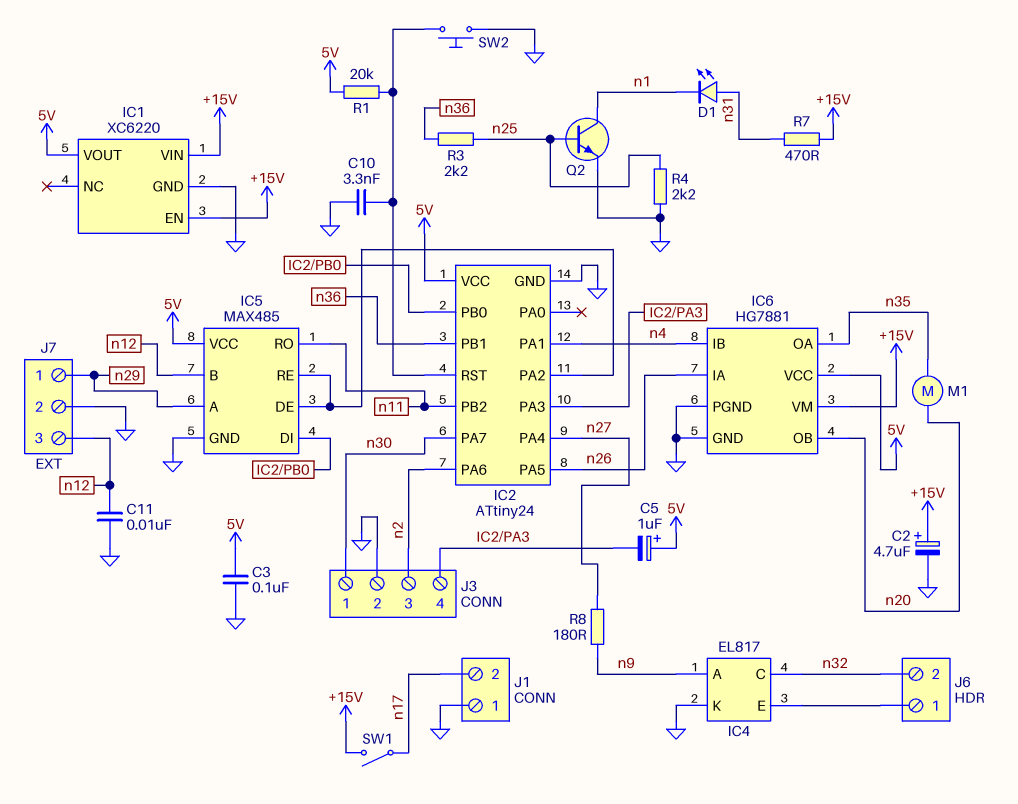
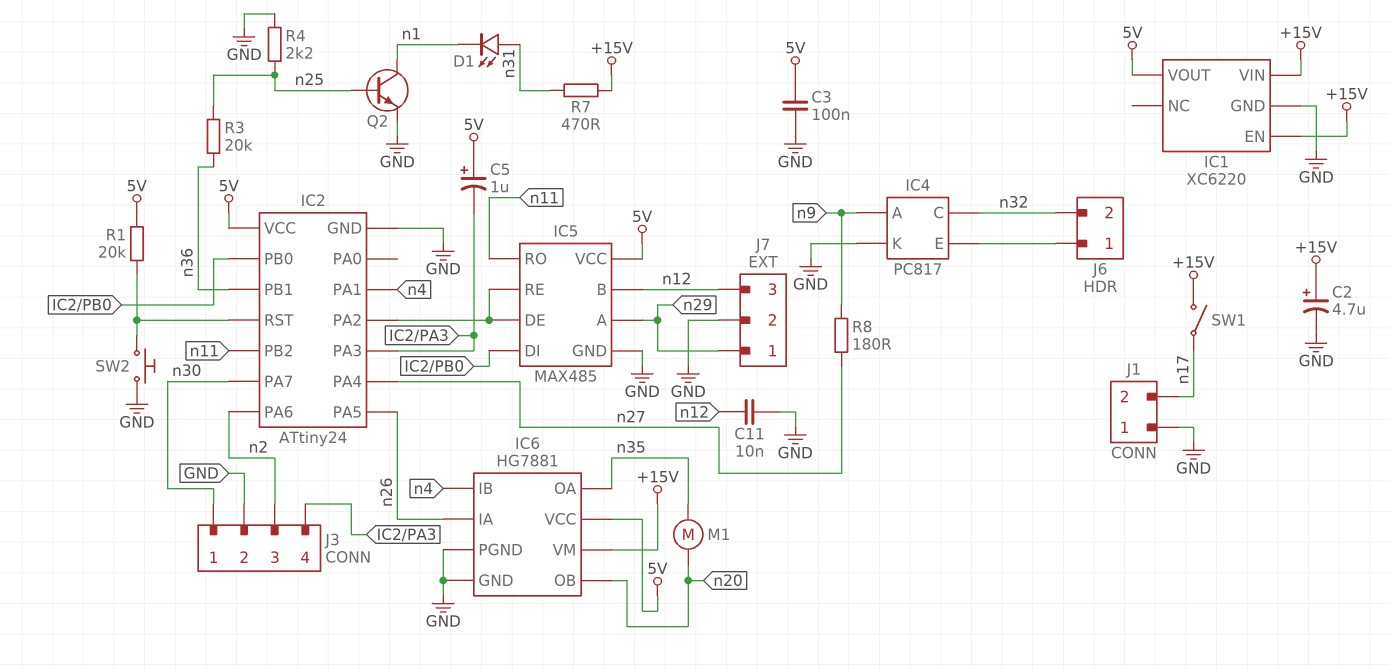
C10: 3.3nF (GND, IC2/RST) -> none
IC4: EL817 -> PC817
R3: 2.2k (n25, n36) -> 20k (n25, n36)

